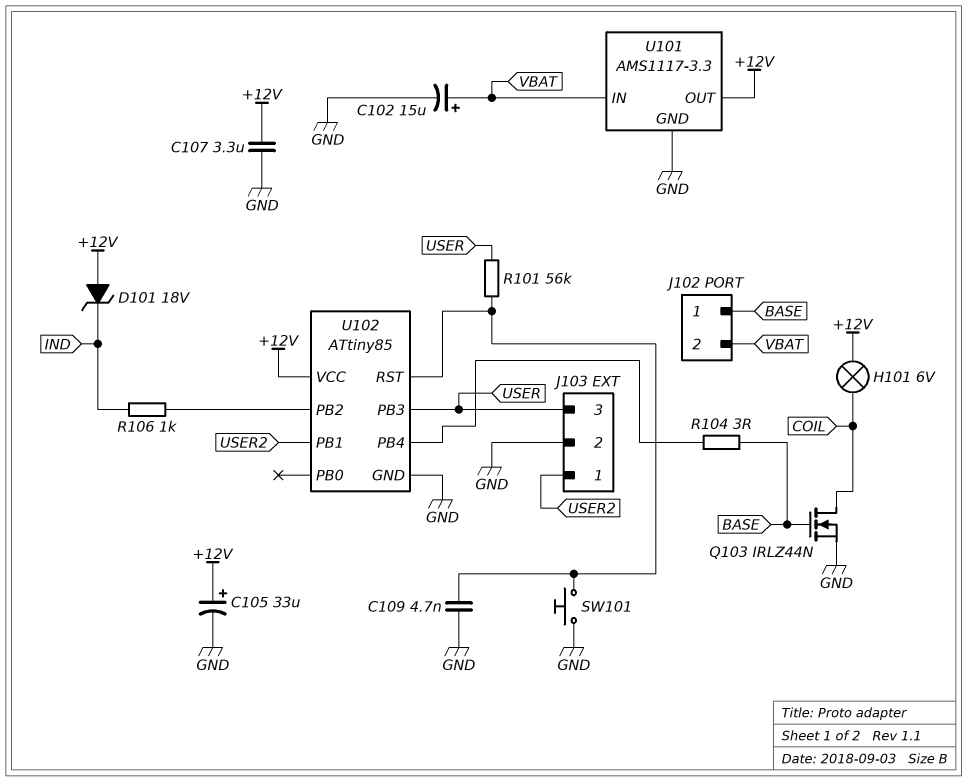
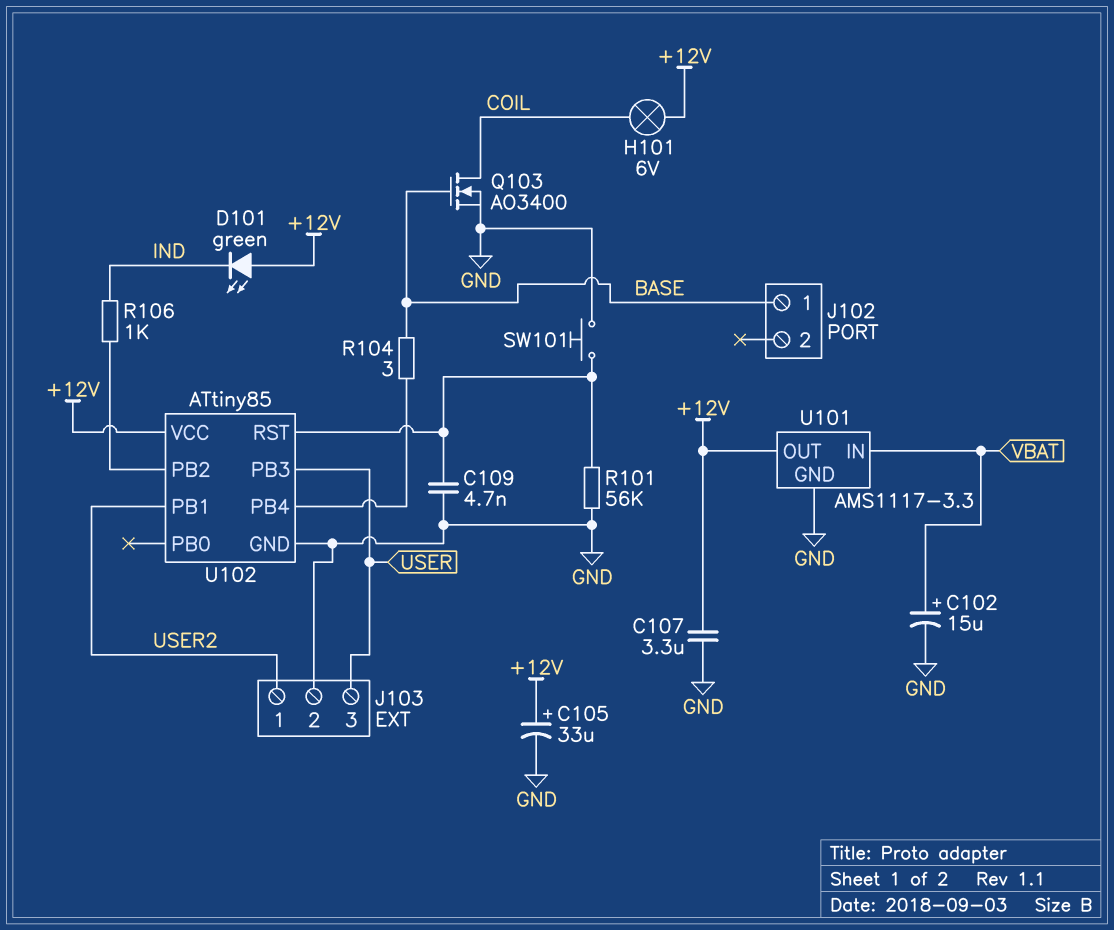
D101: zener 18V (A +12V, K IND) -> LED green (A +12V, K IND)
J102 pin 2: VBAT -> none
Q103: NMOS IRLZ44N (G BASE, D COIL, S GND) -> NMOS AO3400 (G BASE, D COIL, S GND)
R101: 56k (U102/RST, USER) -> 56k (GND, U102/RST)

